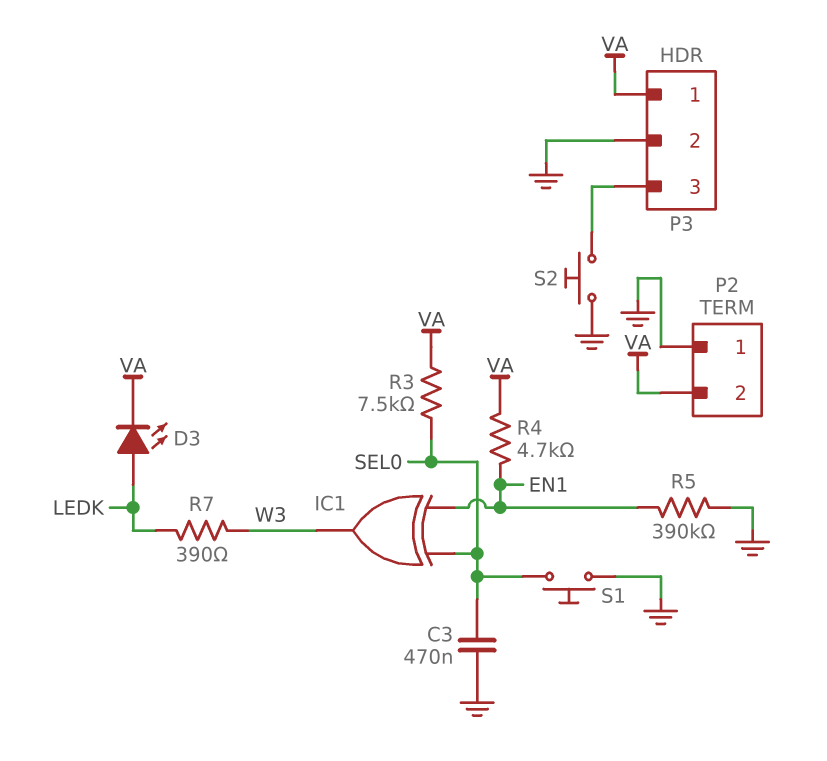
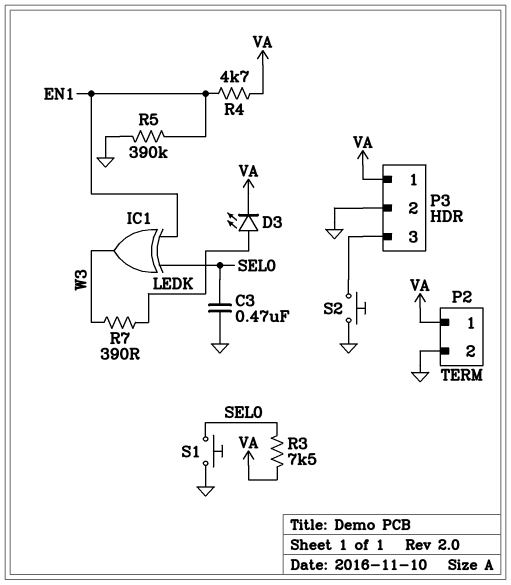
P2 pin 1: GND -> VA
P2 pin 2: VA -> GND

